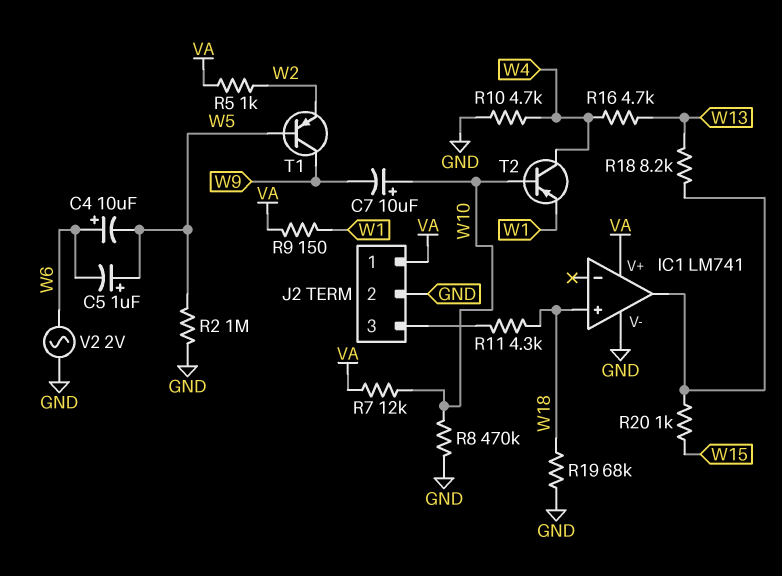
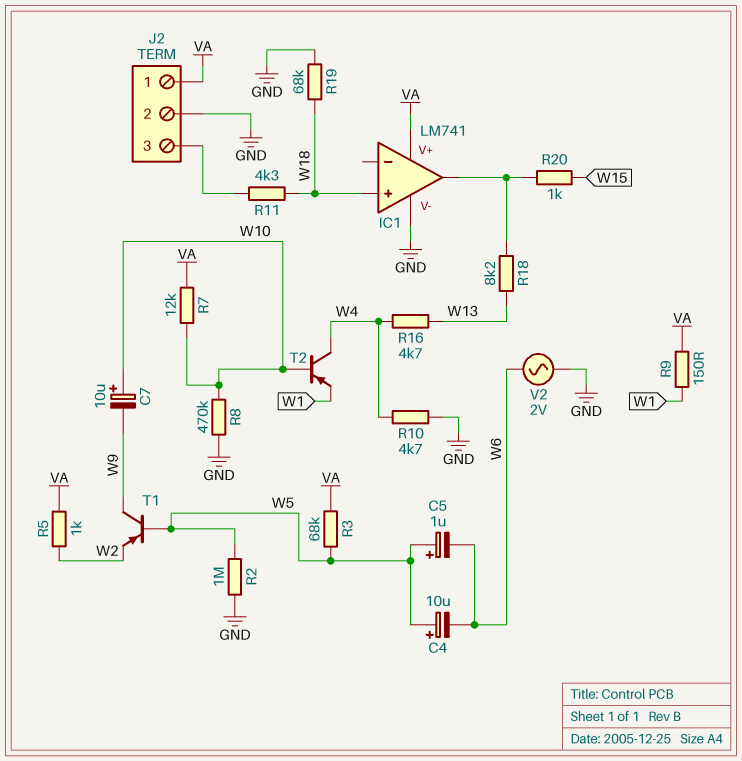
C4: 10uF (plus W6, minus W5) -> 10uF (plus W5, minus W6)
R3: none -> 68k (VA, W5)

